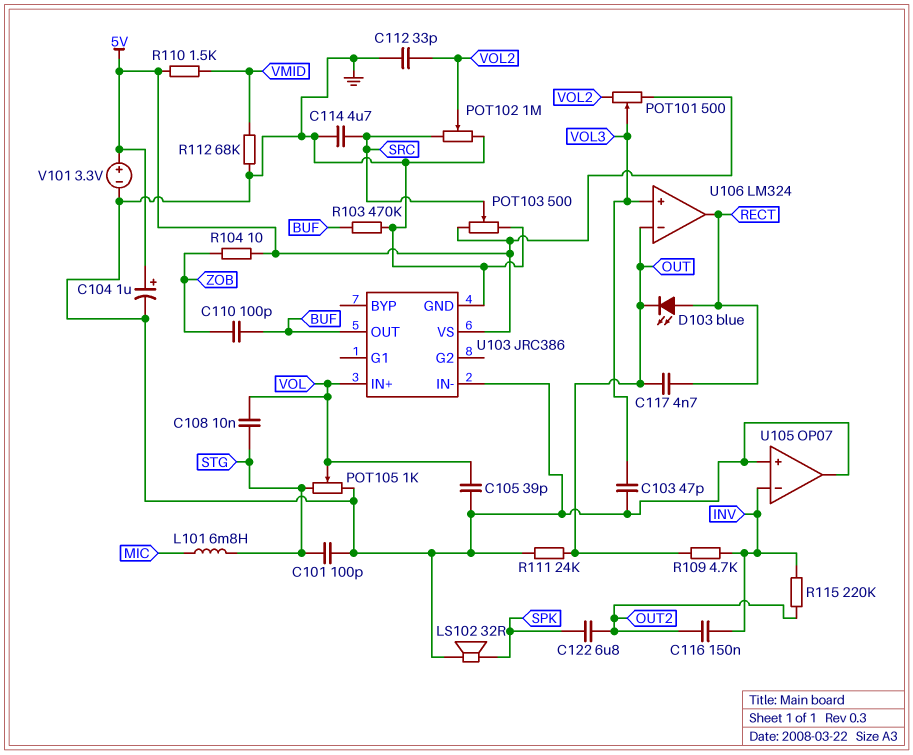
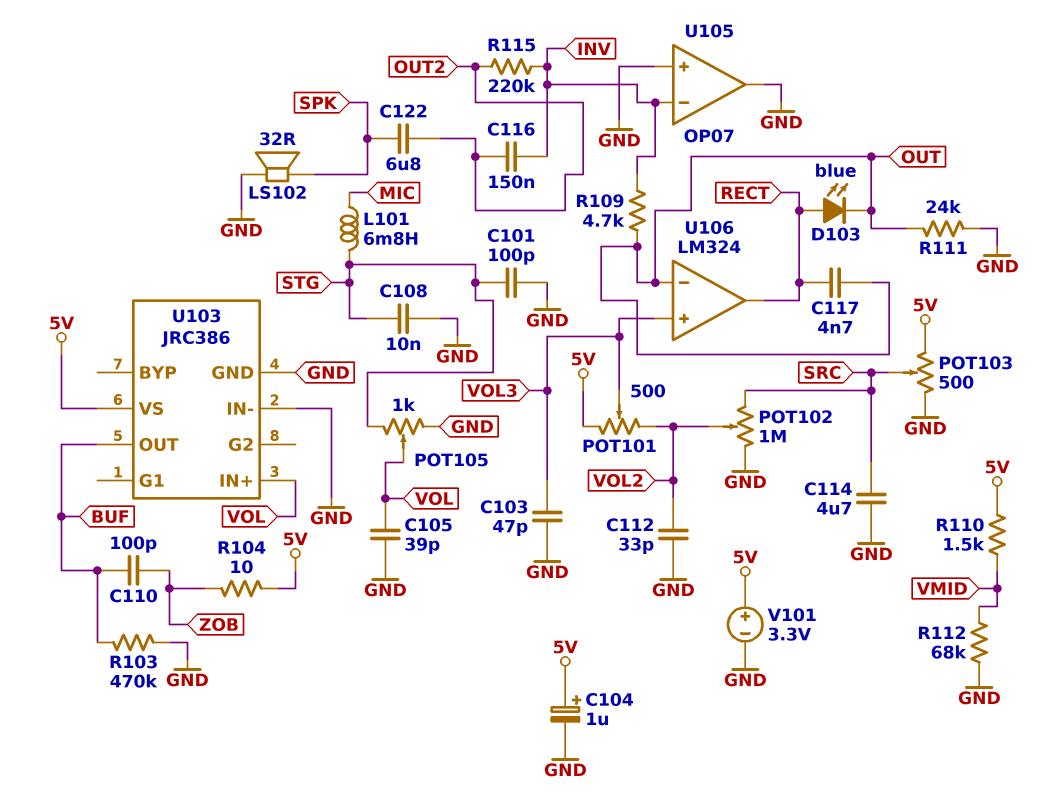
C108: 10nF (STG, VOL) -> 10nF (GND, STG)

